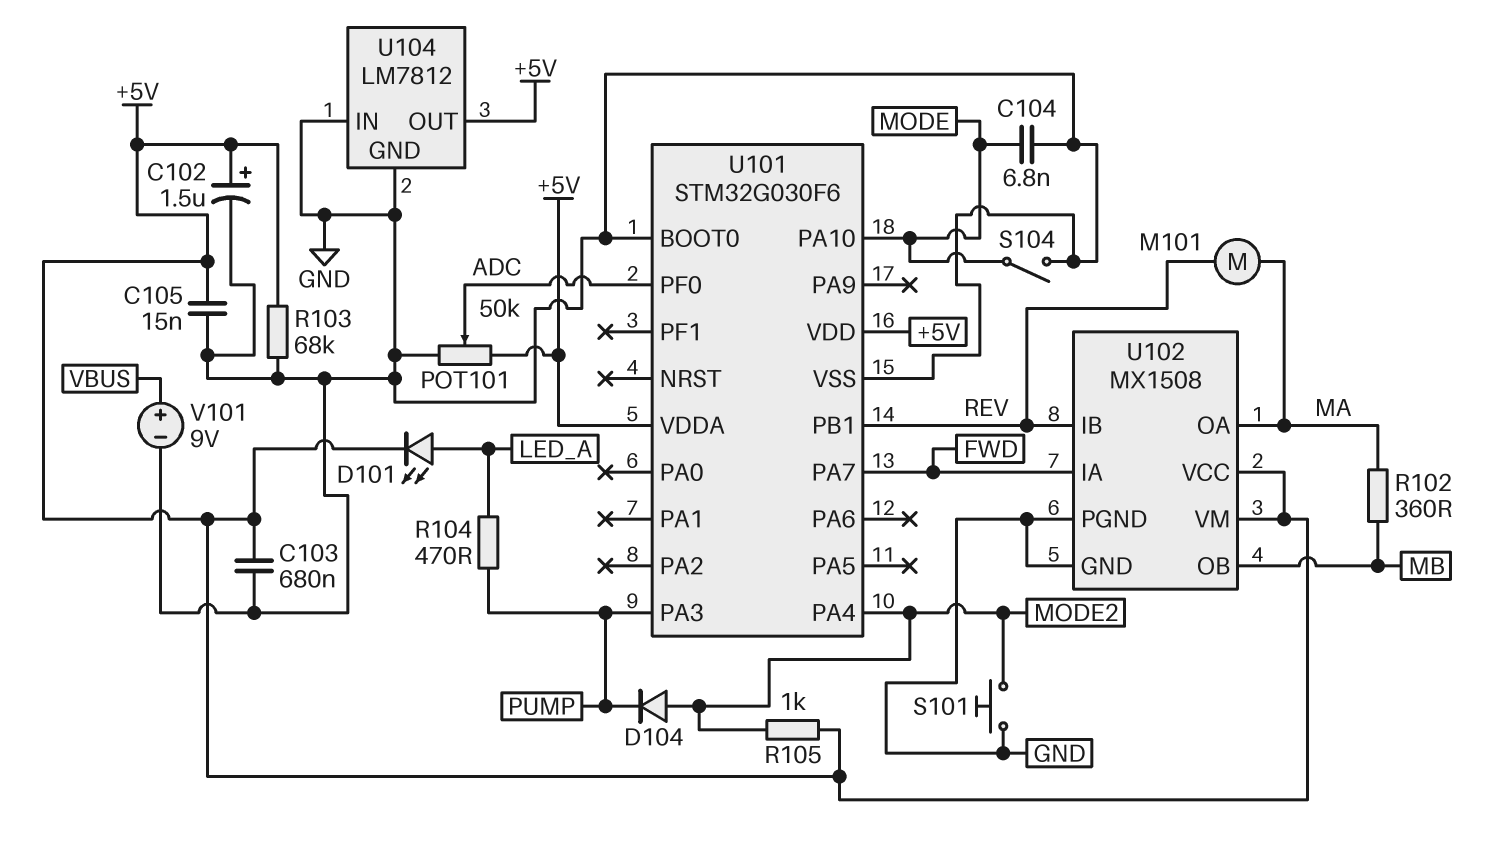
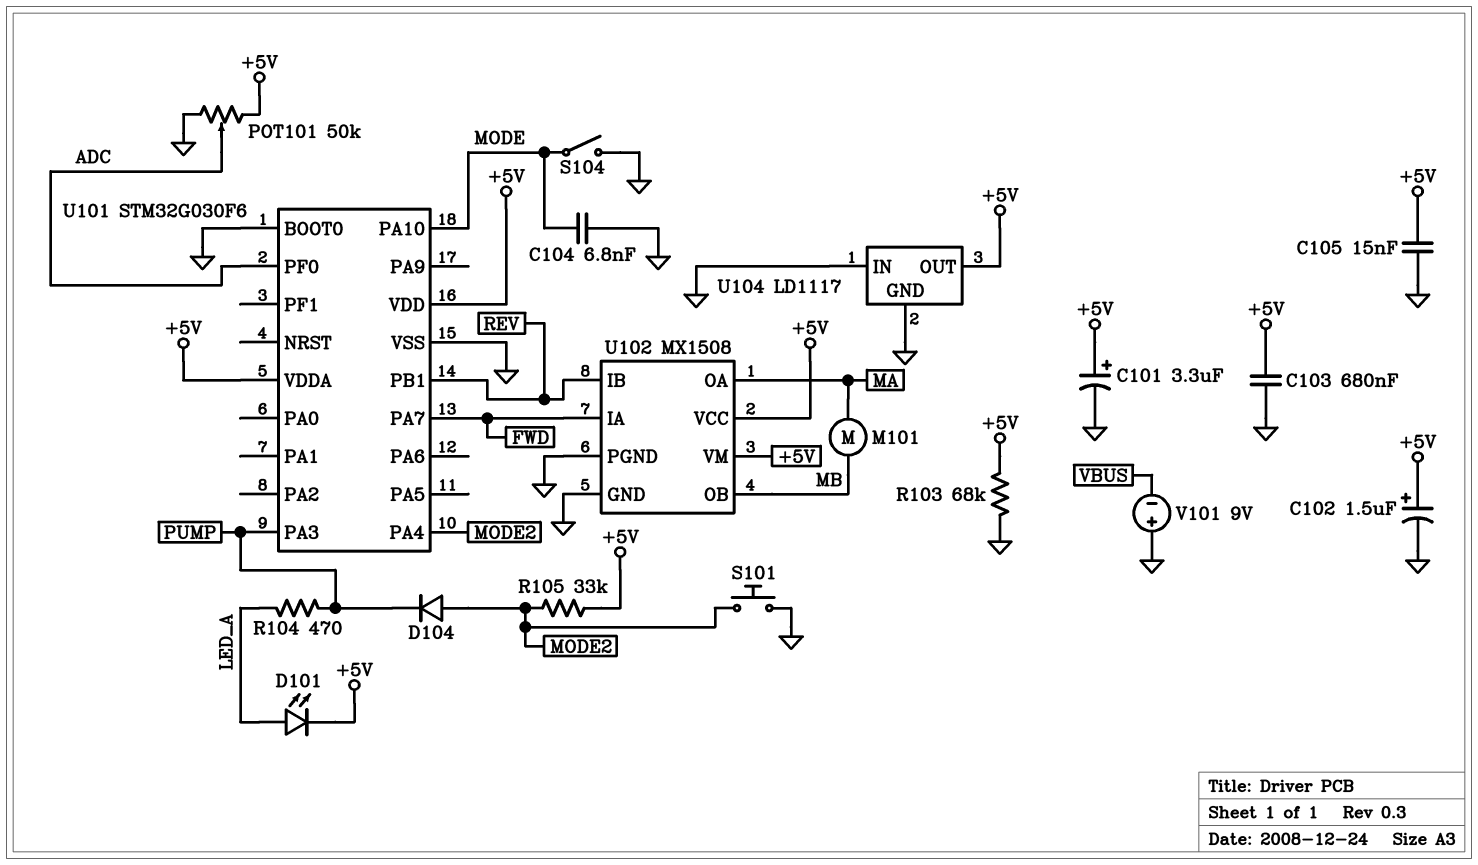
C101: none -> 3.3uF (plus +5V, minus GND)
M101: motor (MA, REV) -> motor (MA, MB)
R102: 360 (MA, MB) -> none
R105: 1k (+5V, MODE2) -> 33k (+5V, MODE2)
U104: LM7812 -> LD1117
V101: 9V (plus VBUS, minus GND) -> 9V (plus GND, minus VBUS)

